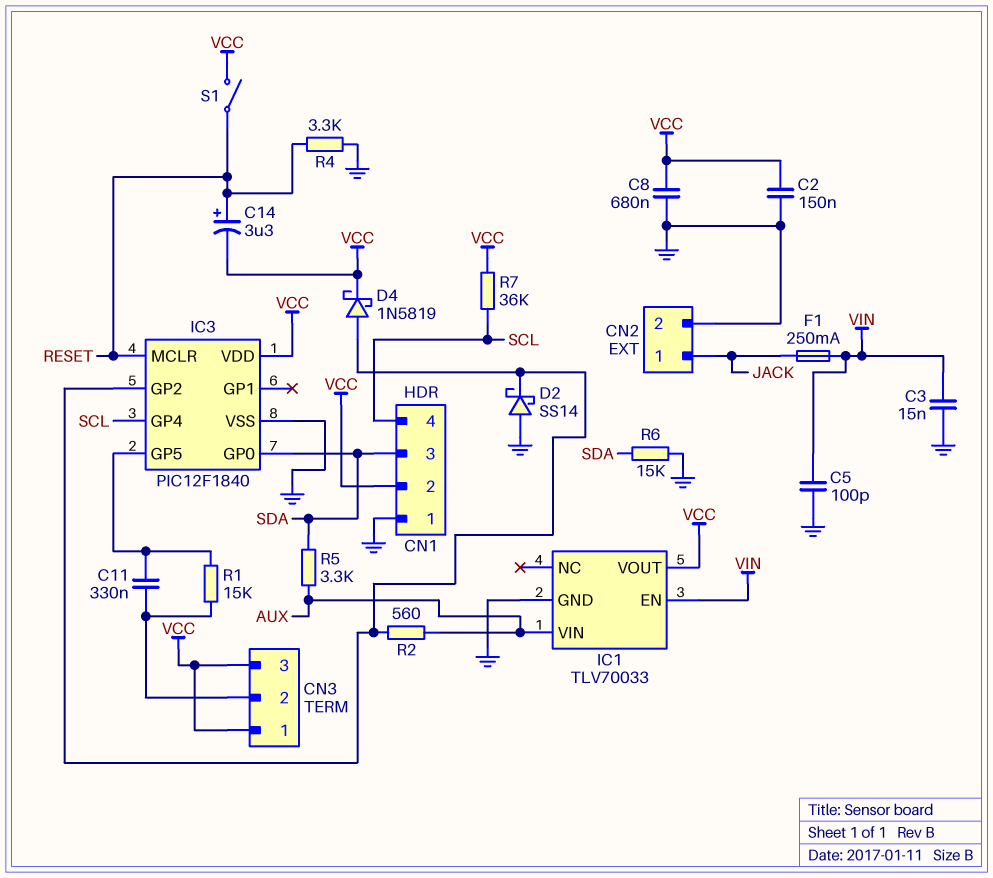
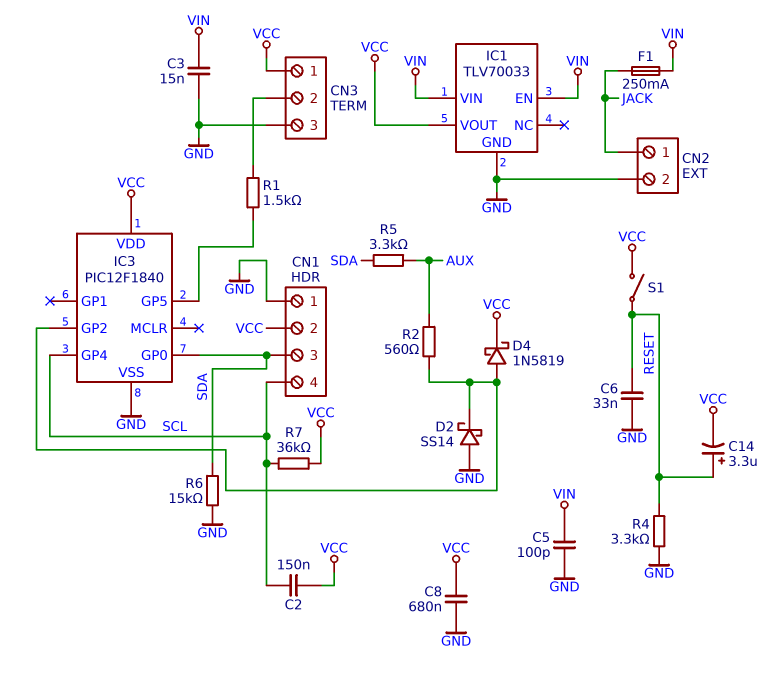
C2: 150nF (GND, VCC) -> 150nF (SCL, VCC)
C6: none -> 33nF (GND, RESET)
C11: 330nF (CN3/2, IC3/GP5) -> none
CN3 pin 3: VCC -> GND
IC1 pin VIN: AUX -> VIN
IC3 pin MCLR: RESET -> none
R1: 15k (CN3/2, IC3/GP5) -> 1.5k (CN3/2, IC3/GP5)

